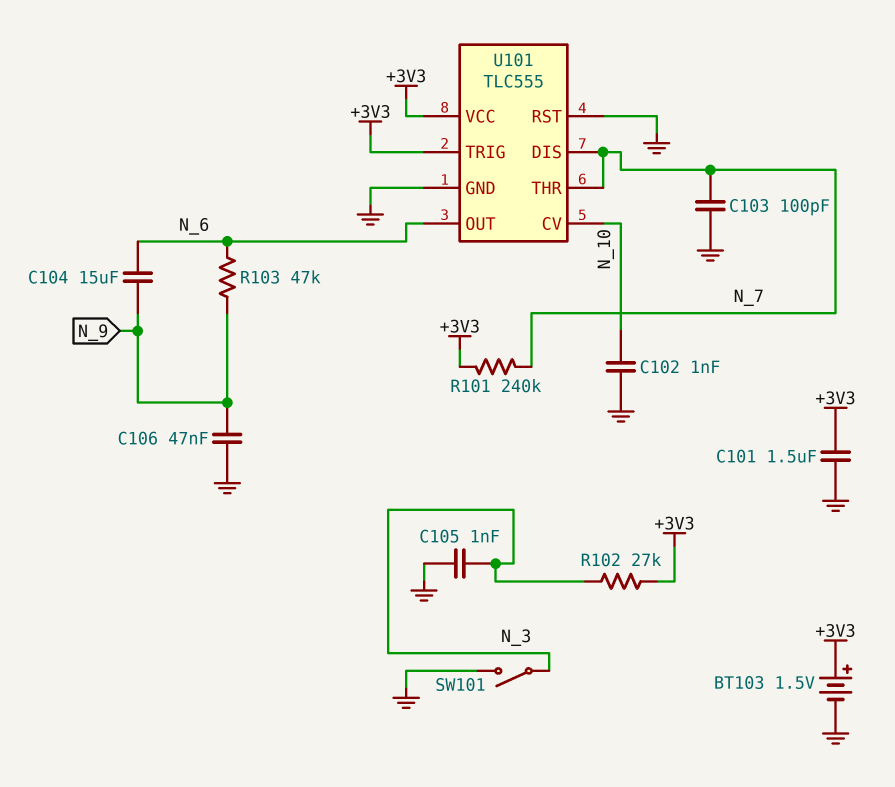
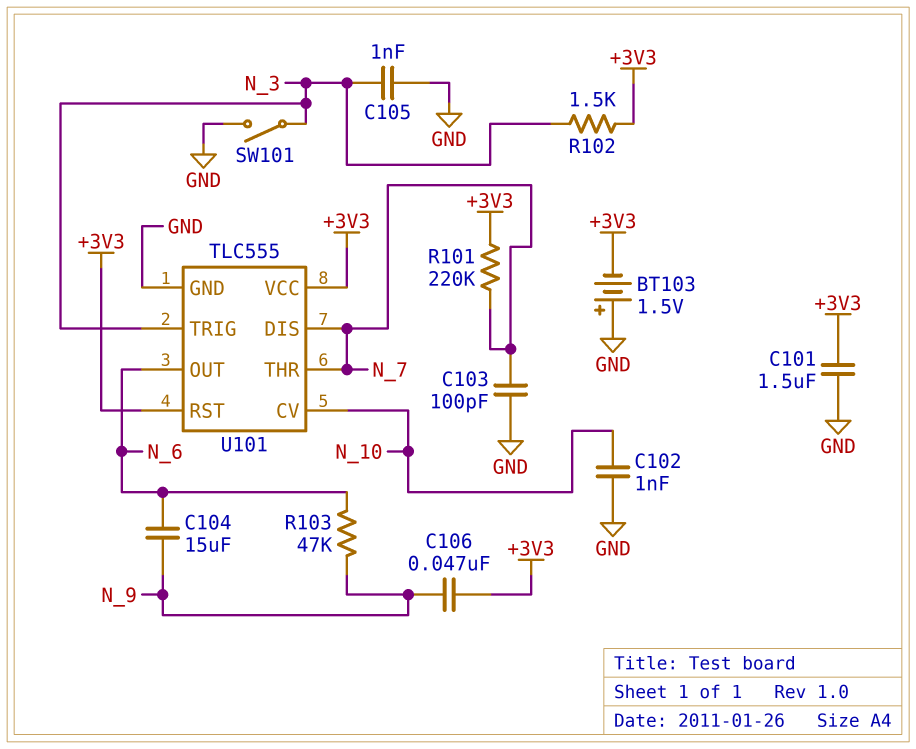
BT103: 1.5V (plus +3V3, minus GND) -> 1.5V (plus GND, minus +3V3)
C106: 47nF (GND, N_9) -> 47nF (+3V3, N_9)
R101: 240k (+3V3, N_7) -> 220k (+3V3, N_7)
R102: 27k (+3V3, N_3) -> 1.5k (+3V3, N_3)
U101 pin RST: GND -> +3V3
U101 pin TRIG: +3V3 -> N_3

